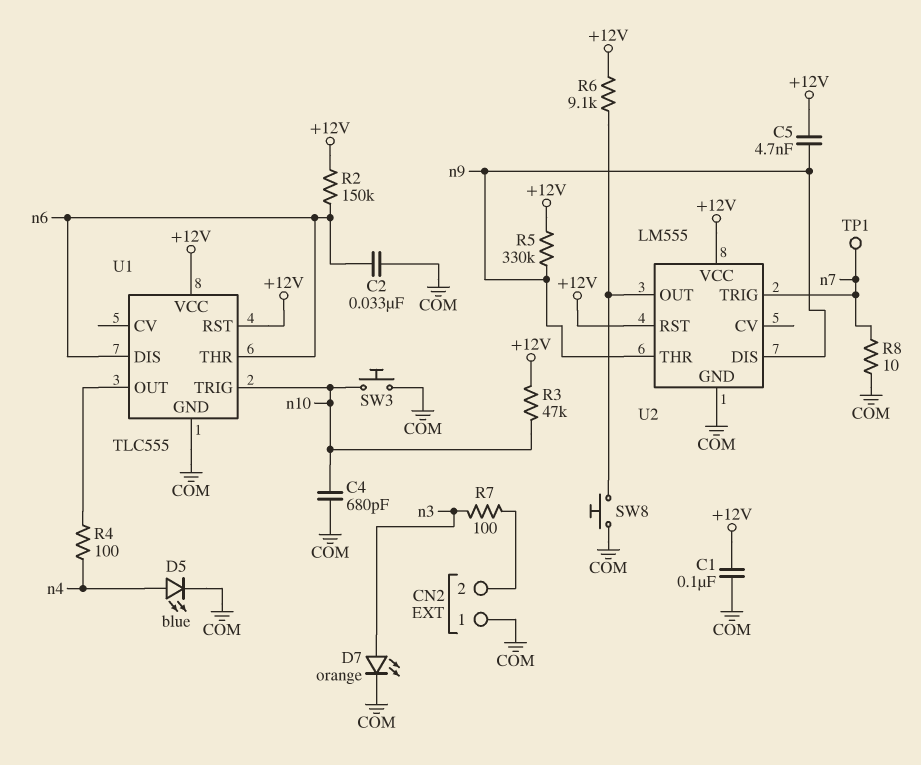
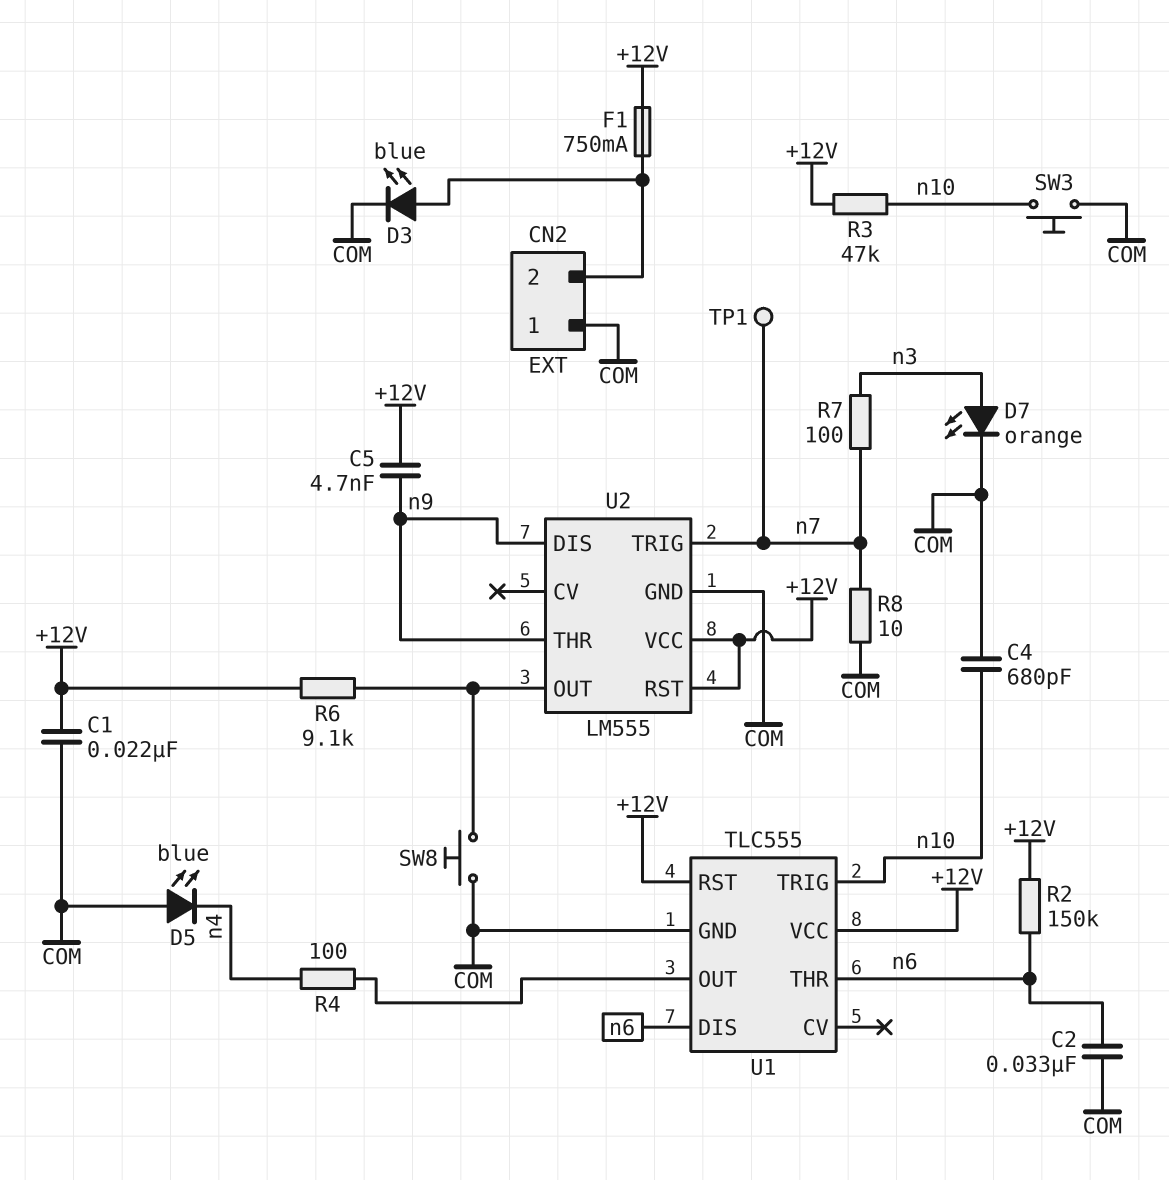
C1: 100nF (+12V, COM) -> 22nF (+12V, COM)
D3: none -> LED blue (A CN2/2, K COM)
D5: LED blue (A n4, K COM) -> LED blue (A COM, K n4)
F1: none -> 750mA (+12V, CN2/2)
R5: 330k (+12V, n9) -> none
R7: 100 (CN2/2, n3) -> 100 (n3, n7)

